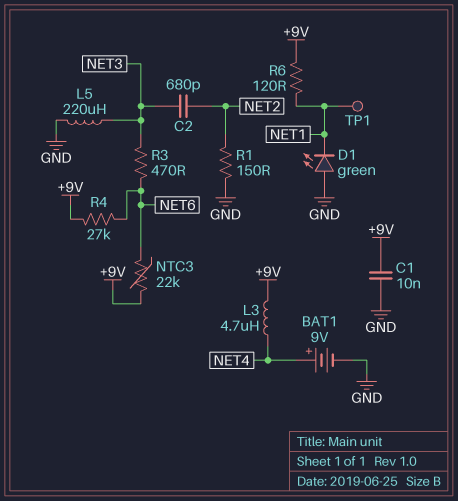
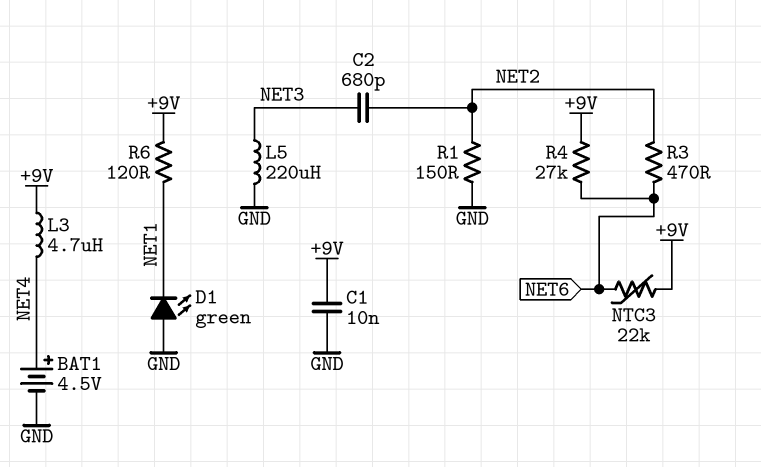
BAT1: 9V (plus NET4, minus GND) -> 4.5V (plus NET4, minus GND)
R3: 470 (NET3, NET6) -> 470 (NET2, NET6)
TP1: test point (NET1) -> none

